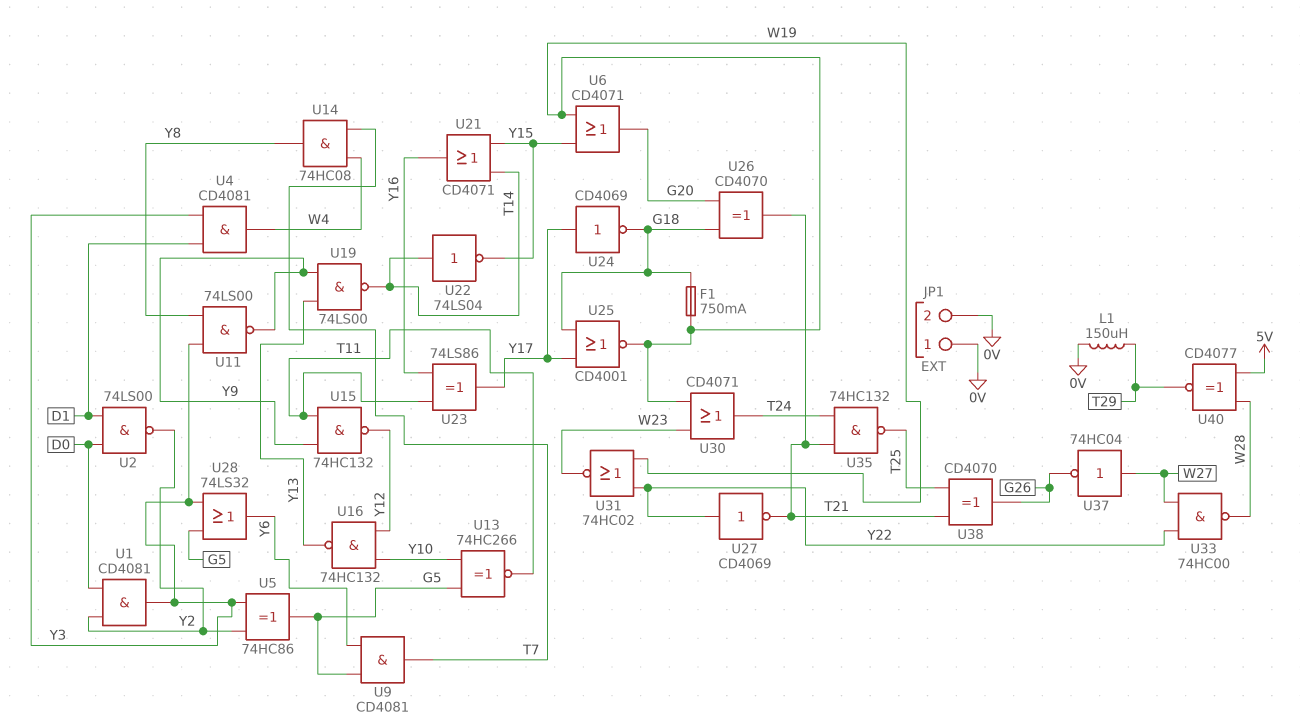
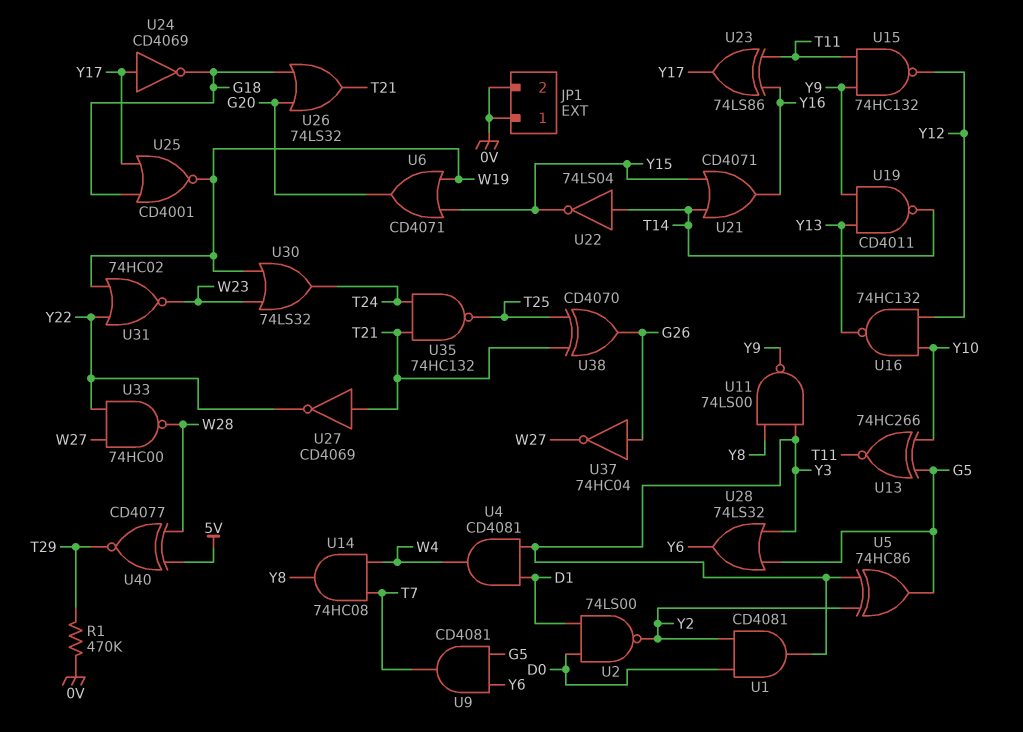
F1: 750mA (G18, W19) -> none
L1: 150uH (0V, T29) -> none
R1: none -> 470k (0V, T29)
U19: NAND 74LS00 (in Y9, in Y13, out T14) -> NAND CD4011 (in Y9, in Y13, out T14)
U26: XOR CD4070 (in G18, in G20, out T21) -> OR 74LS32 (in G18, in G20, out T21)
U27: NOT CD4069 (in Y22, out T21) -> NOT CD4069 (in T21, out Y22)
U30: OR CD4071 (in W19, in W23, out T24) -> OR 74LS32 (in W19, in W23, out T24)
U37: NOT 74HC04 (in W27, out G26) -> NOT 74HC04 (in G26, out W27)

